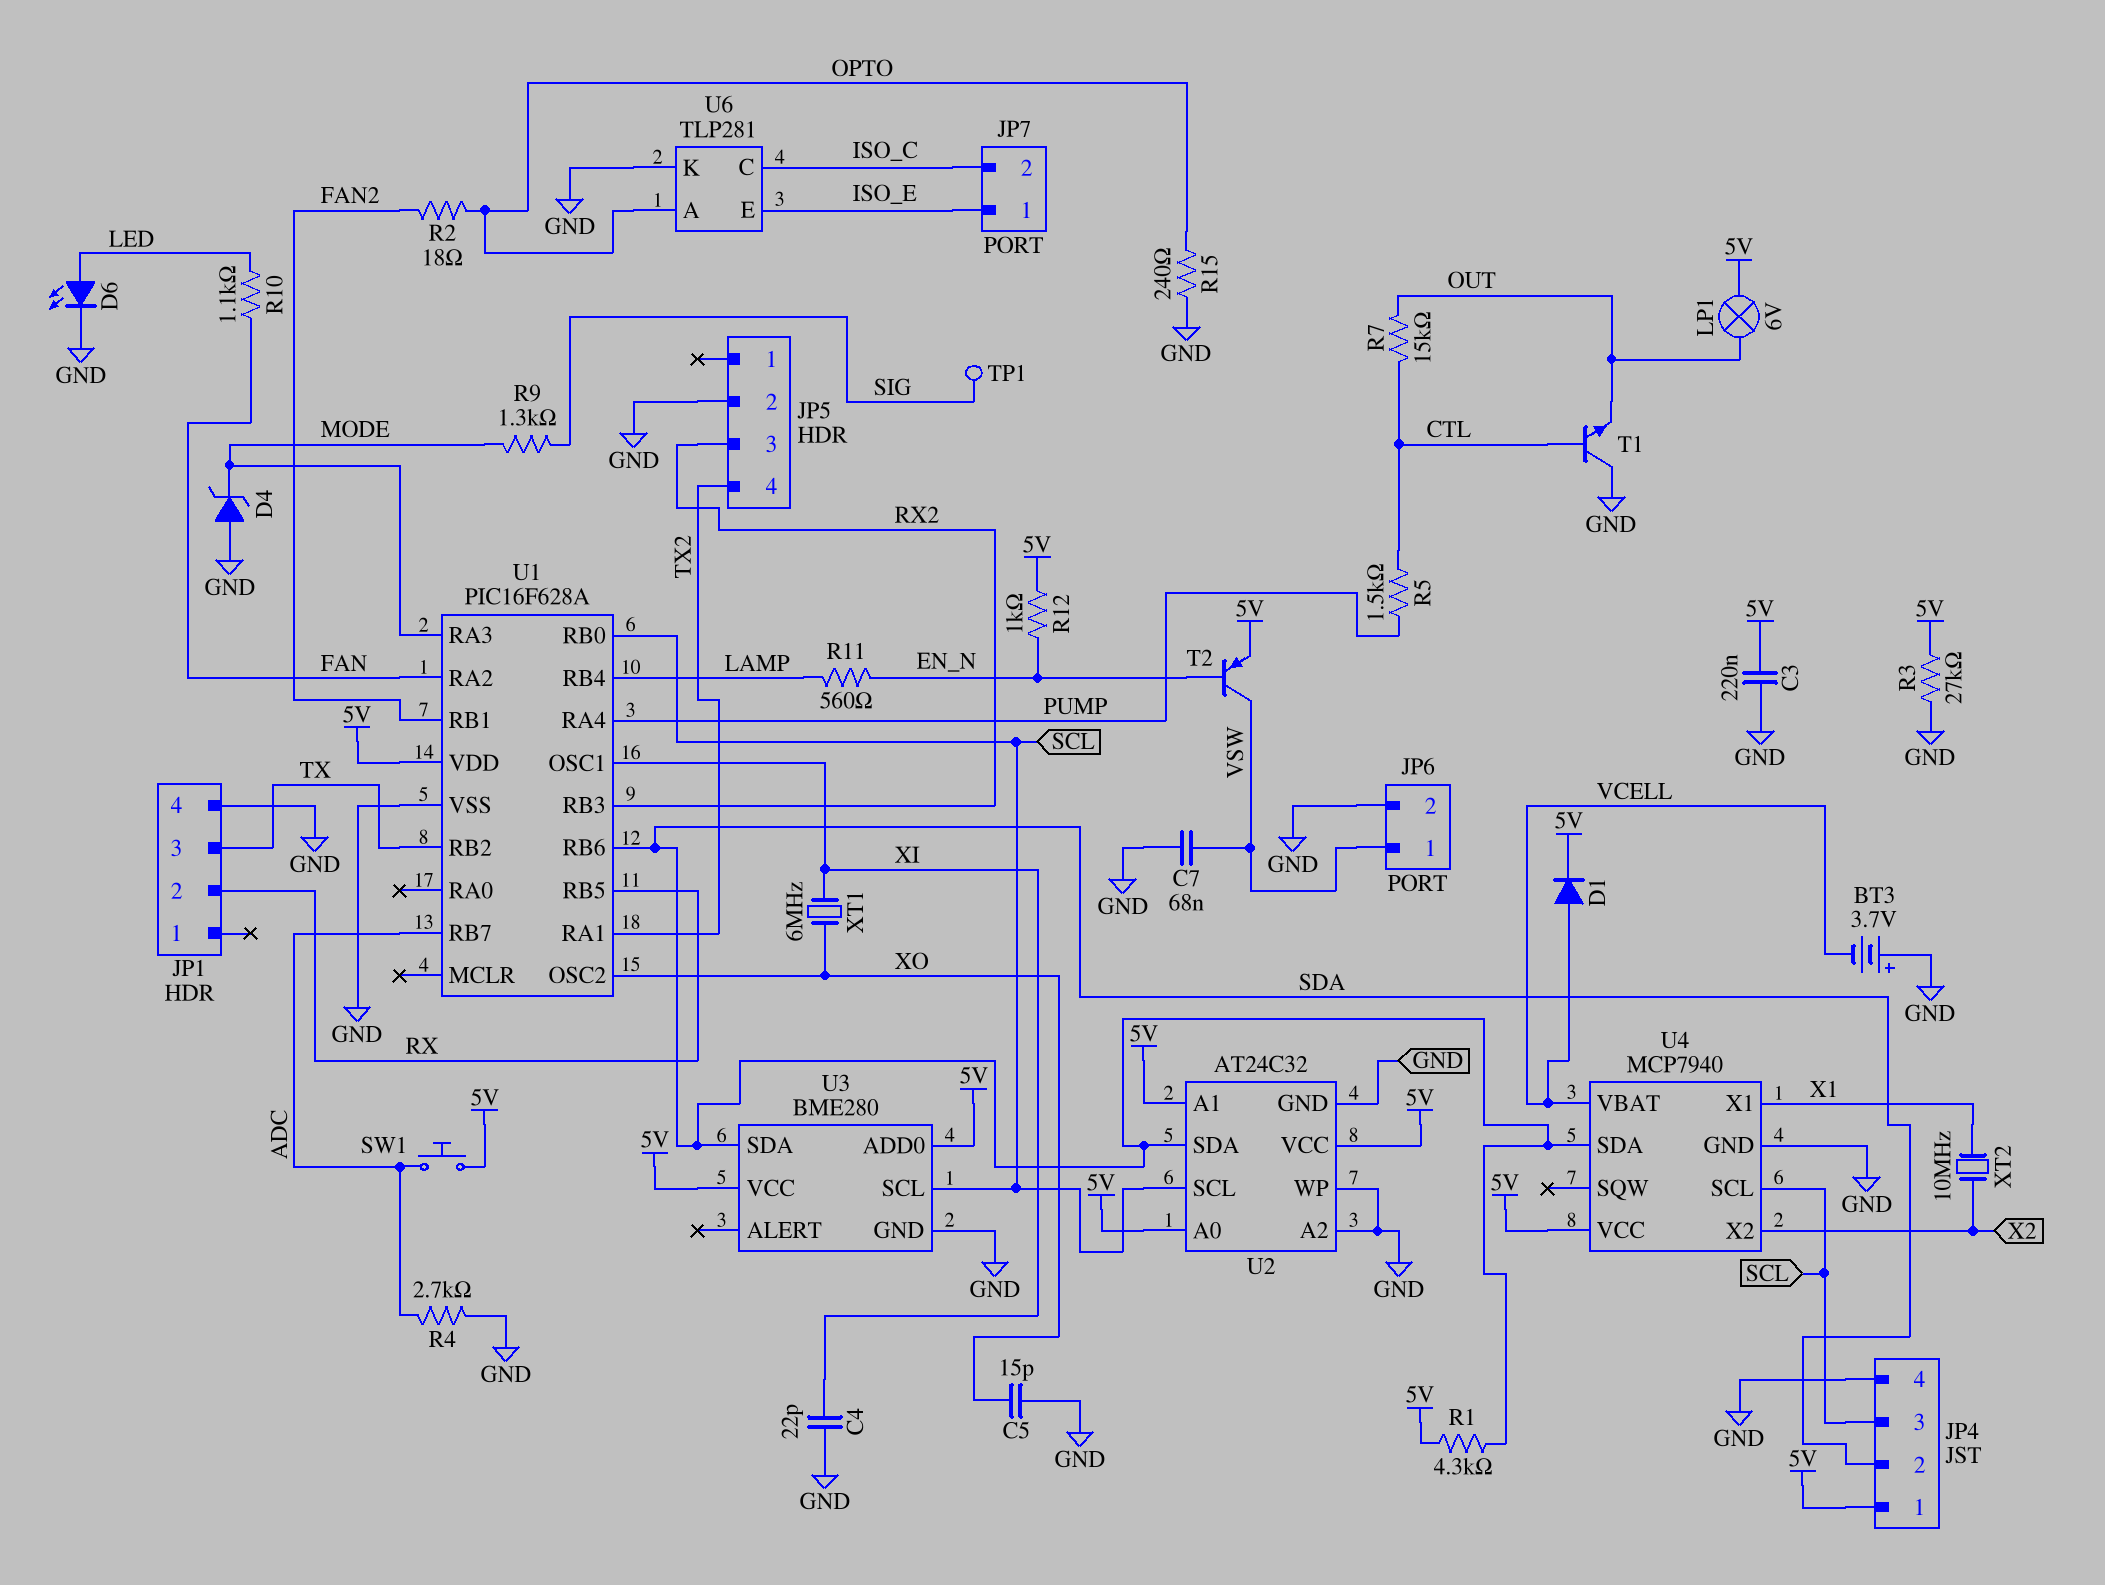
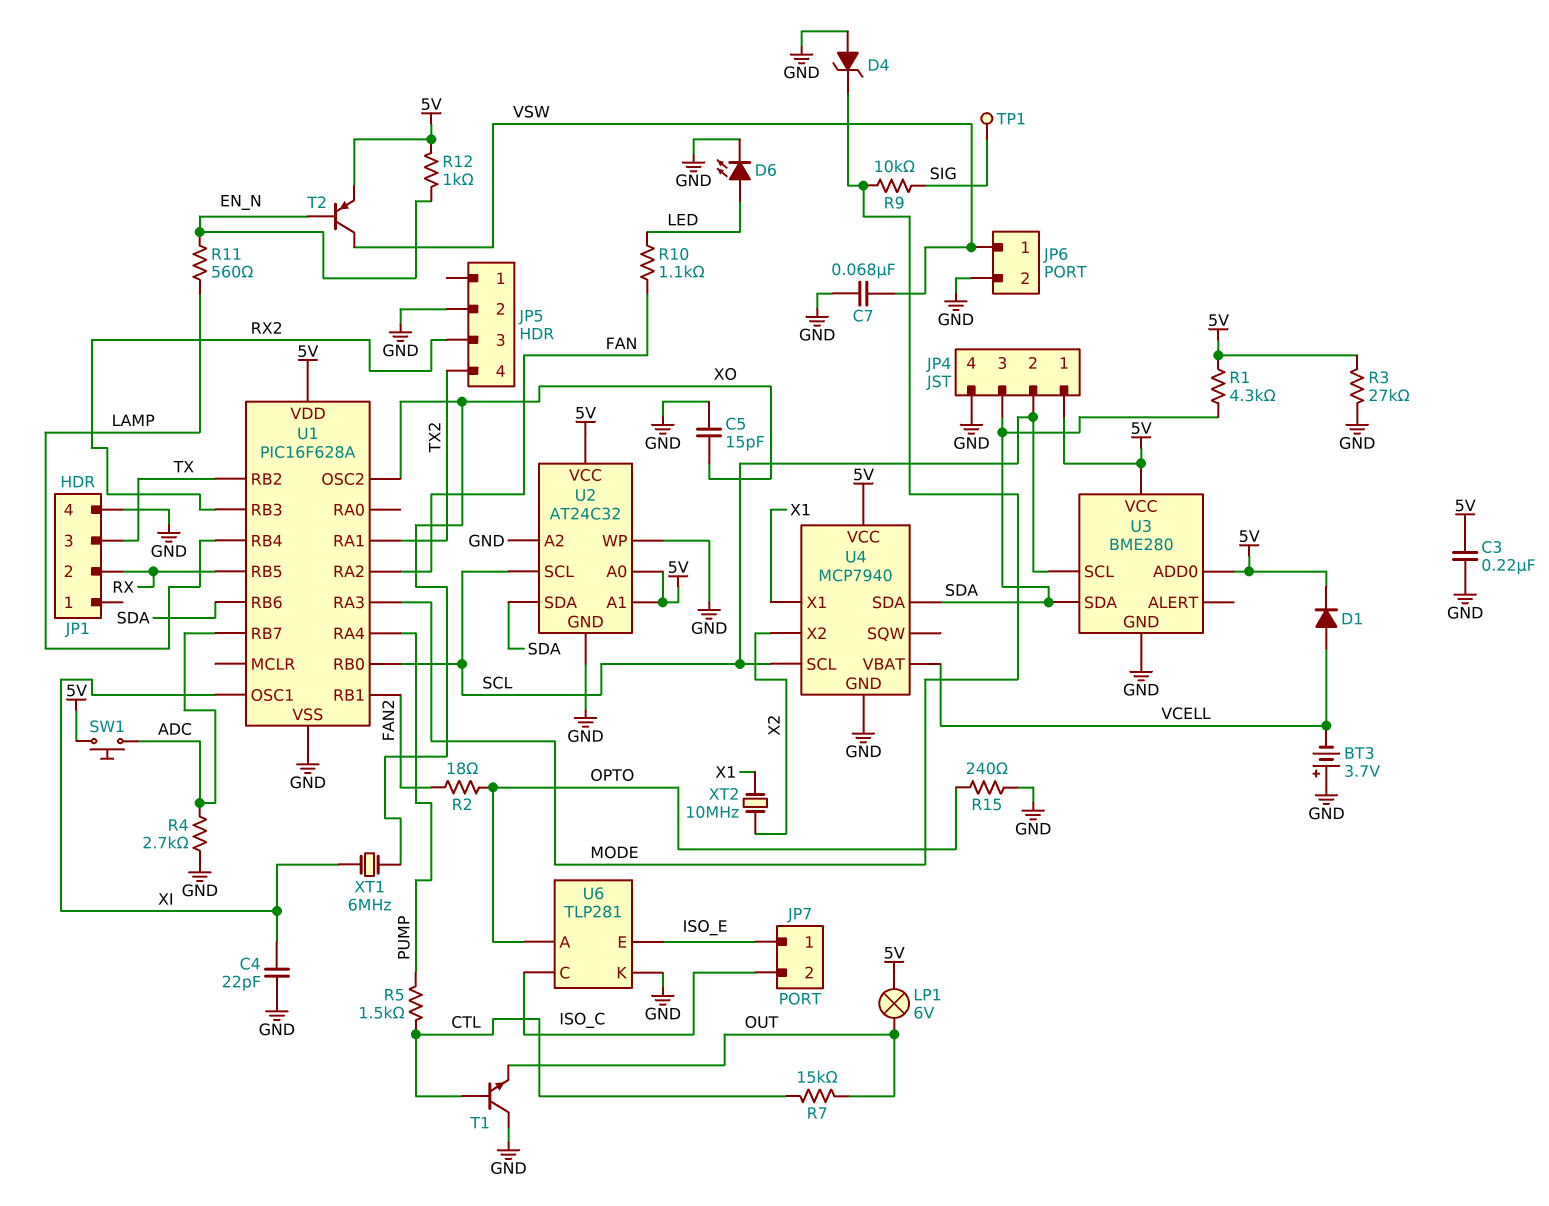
JP4 pin 2: SDA -> SCL
JP4 pin 3: SCL -> SDA
R9: 1.3k (MODE, SIG) -> 10k (MODE, SIG)

